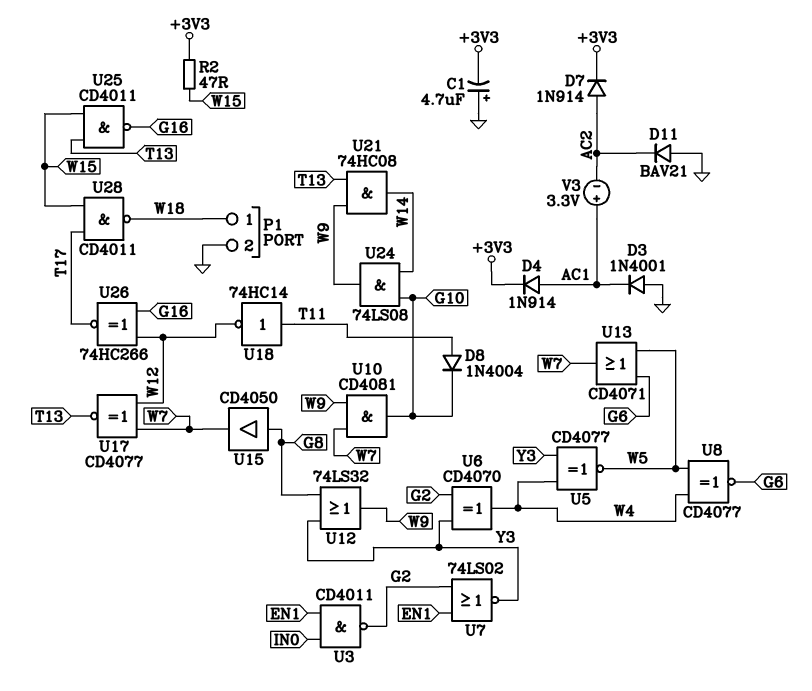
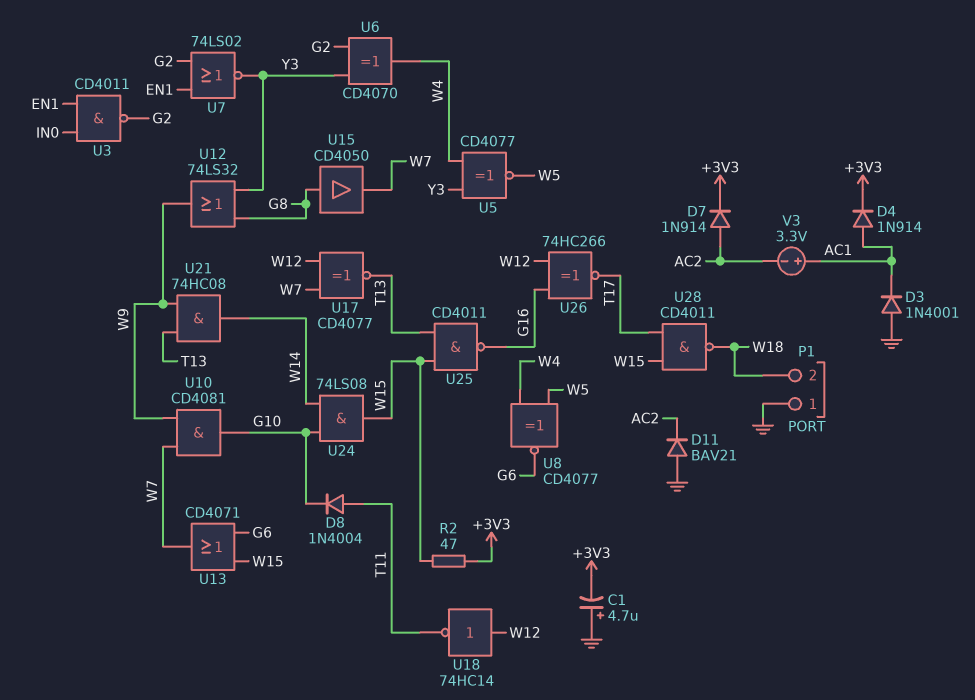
P1 pin 1: W18 -> GND
P1 pin 2: GND -> W18
U13: OR CD4071 (in G6, in W5, out W7) -> OR CD4071 (in G6, in W15, out W7)
U18: NOT 74HC14 (in T11, out W12) -> NOT 74HC14 (in W12, out T11)
U24: AND 74LS08 (in G10, in W14, out W9) -> AND 74LS08 (in G10, in W14, out W15)

